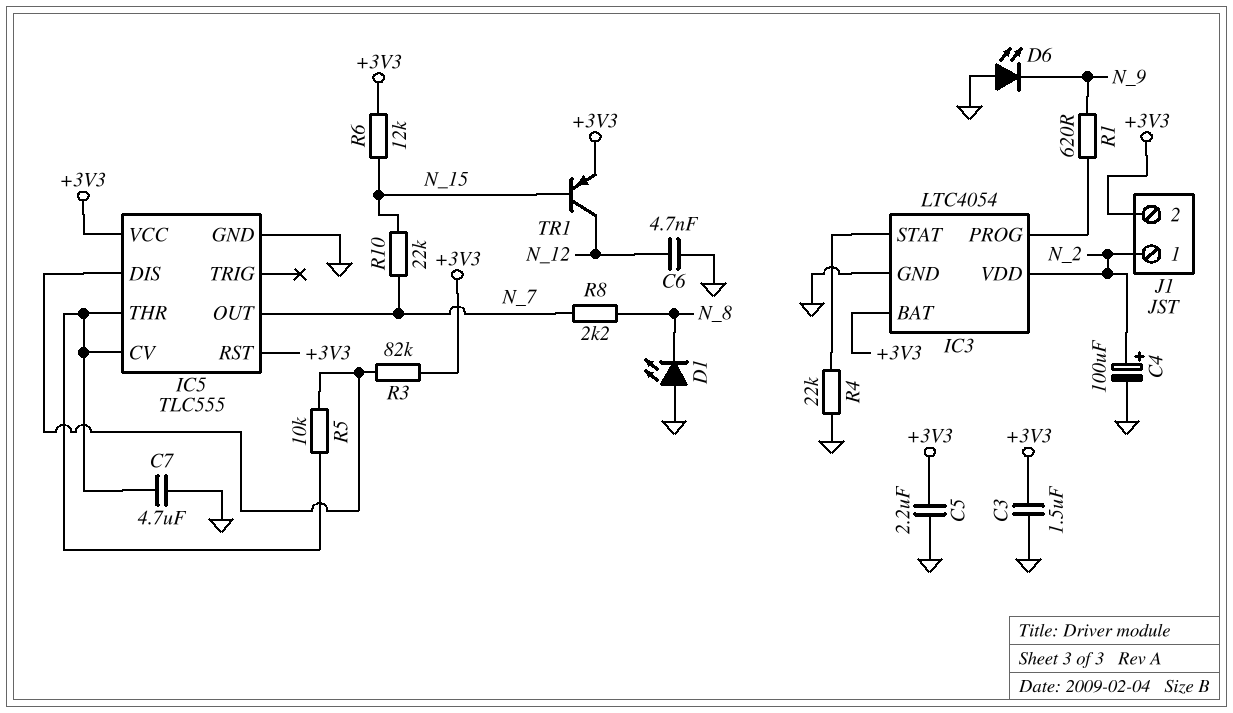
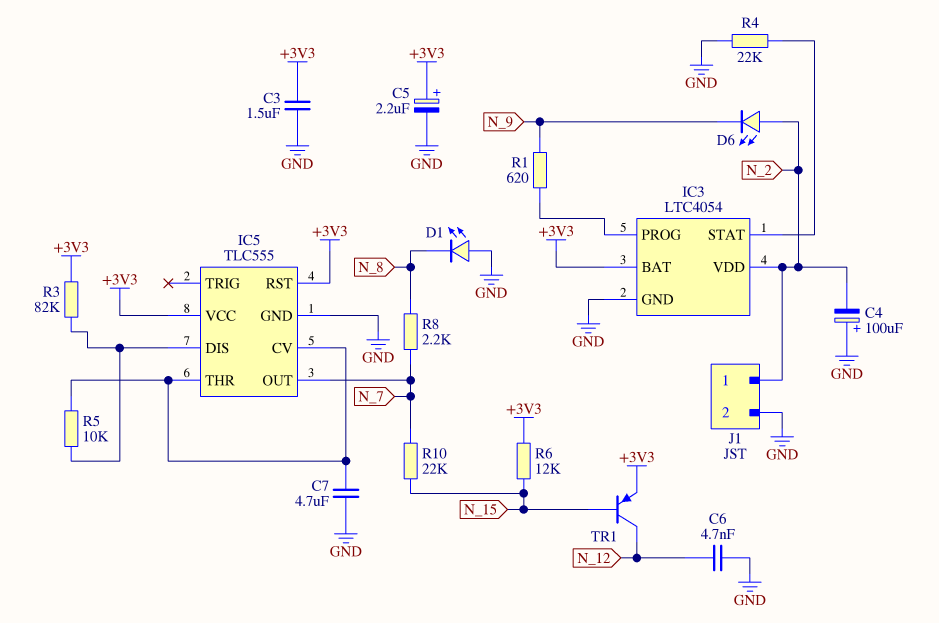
C4: 100uF (plus N_2, minus GND) -> 100uF (plus GND, minus N_2)
C5: 2.2uF (+3V3, GND) -> 2.2uF (plus +3V3, minus GND)
D6: LED (A GND, K N_9) -> LED (A N_2, K N_9)
J1 pin 2: +3V3 -> GND

